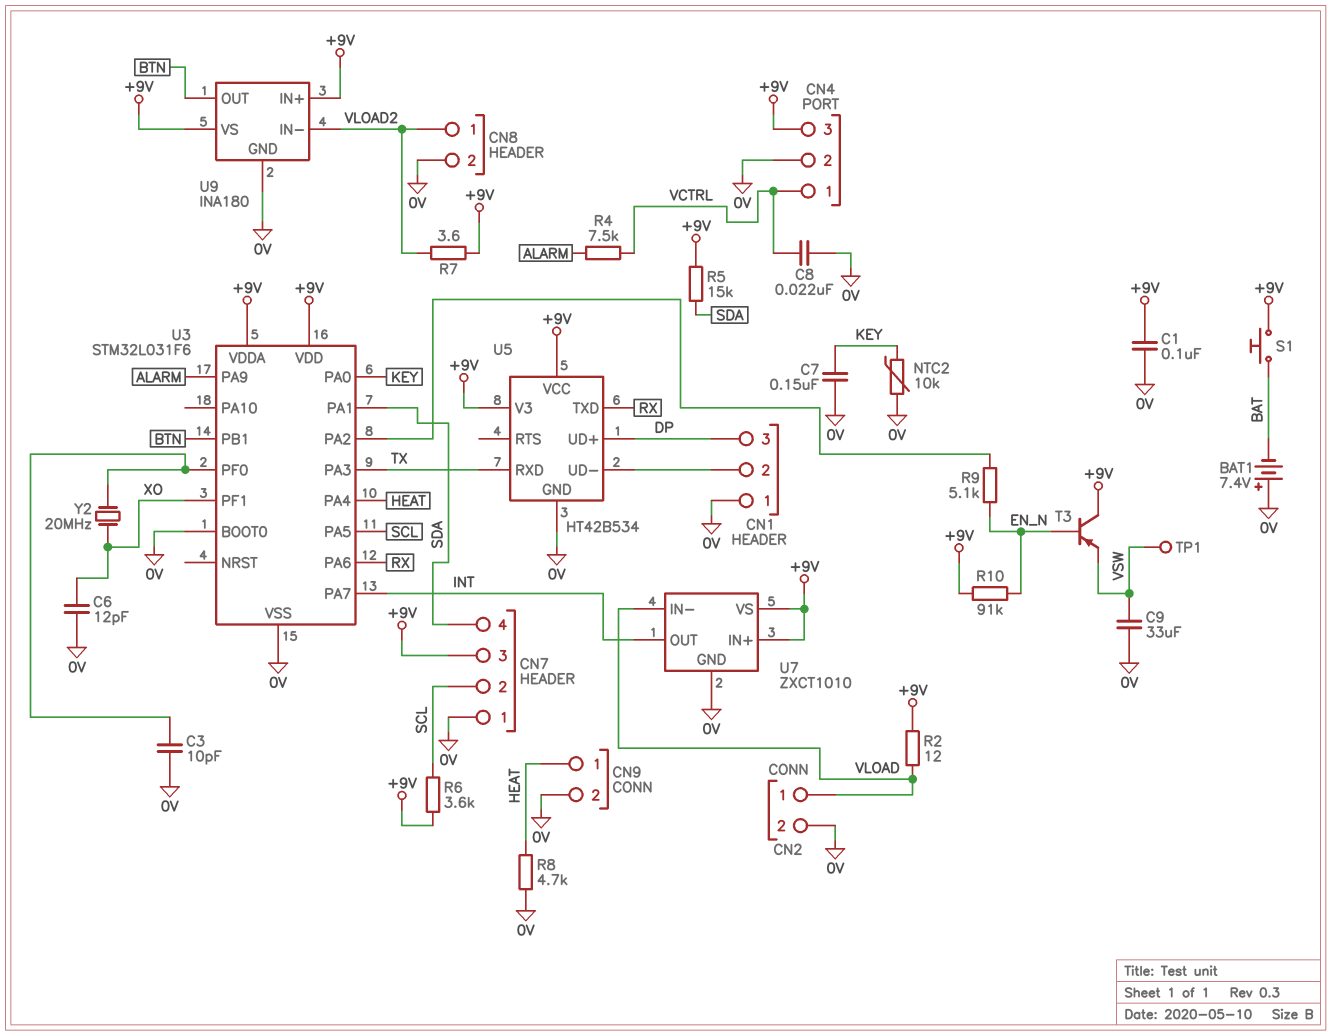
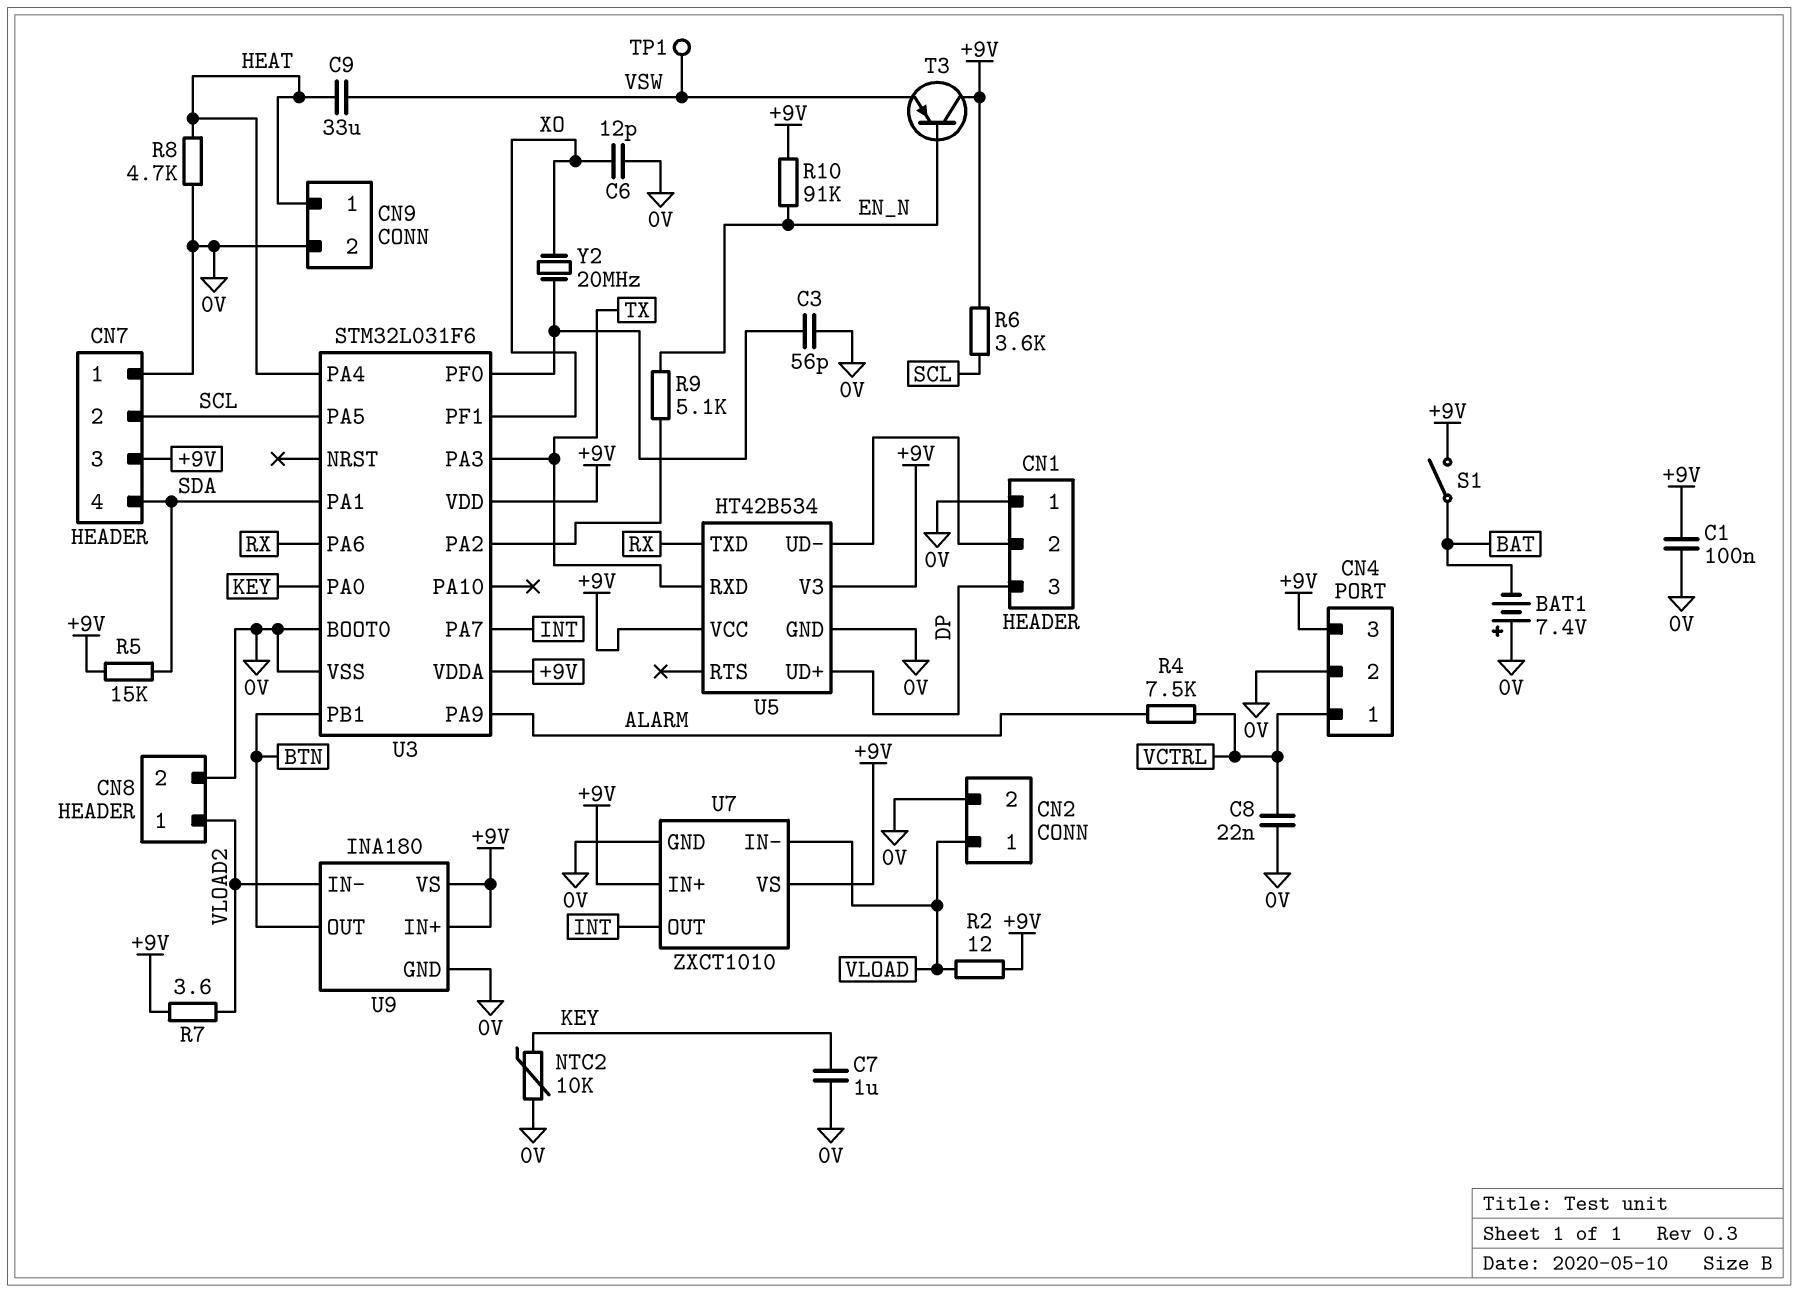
C3: 10pF (0V, U3/PF0) -> 56pF (0V, U3/PF0)
C7: 150nF (0V, KEY) -> 1uF (0V, KEY)
C9: 33uF (0V, VSW) -> 33uF (HEAT, VSW)
S1: button (+9V, BAT) -> switch (+9V, BAT)

